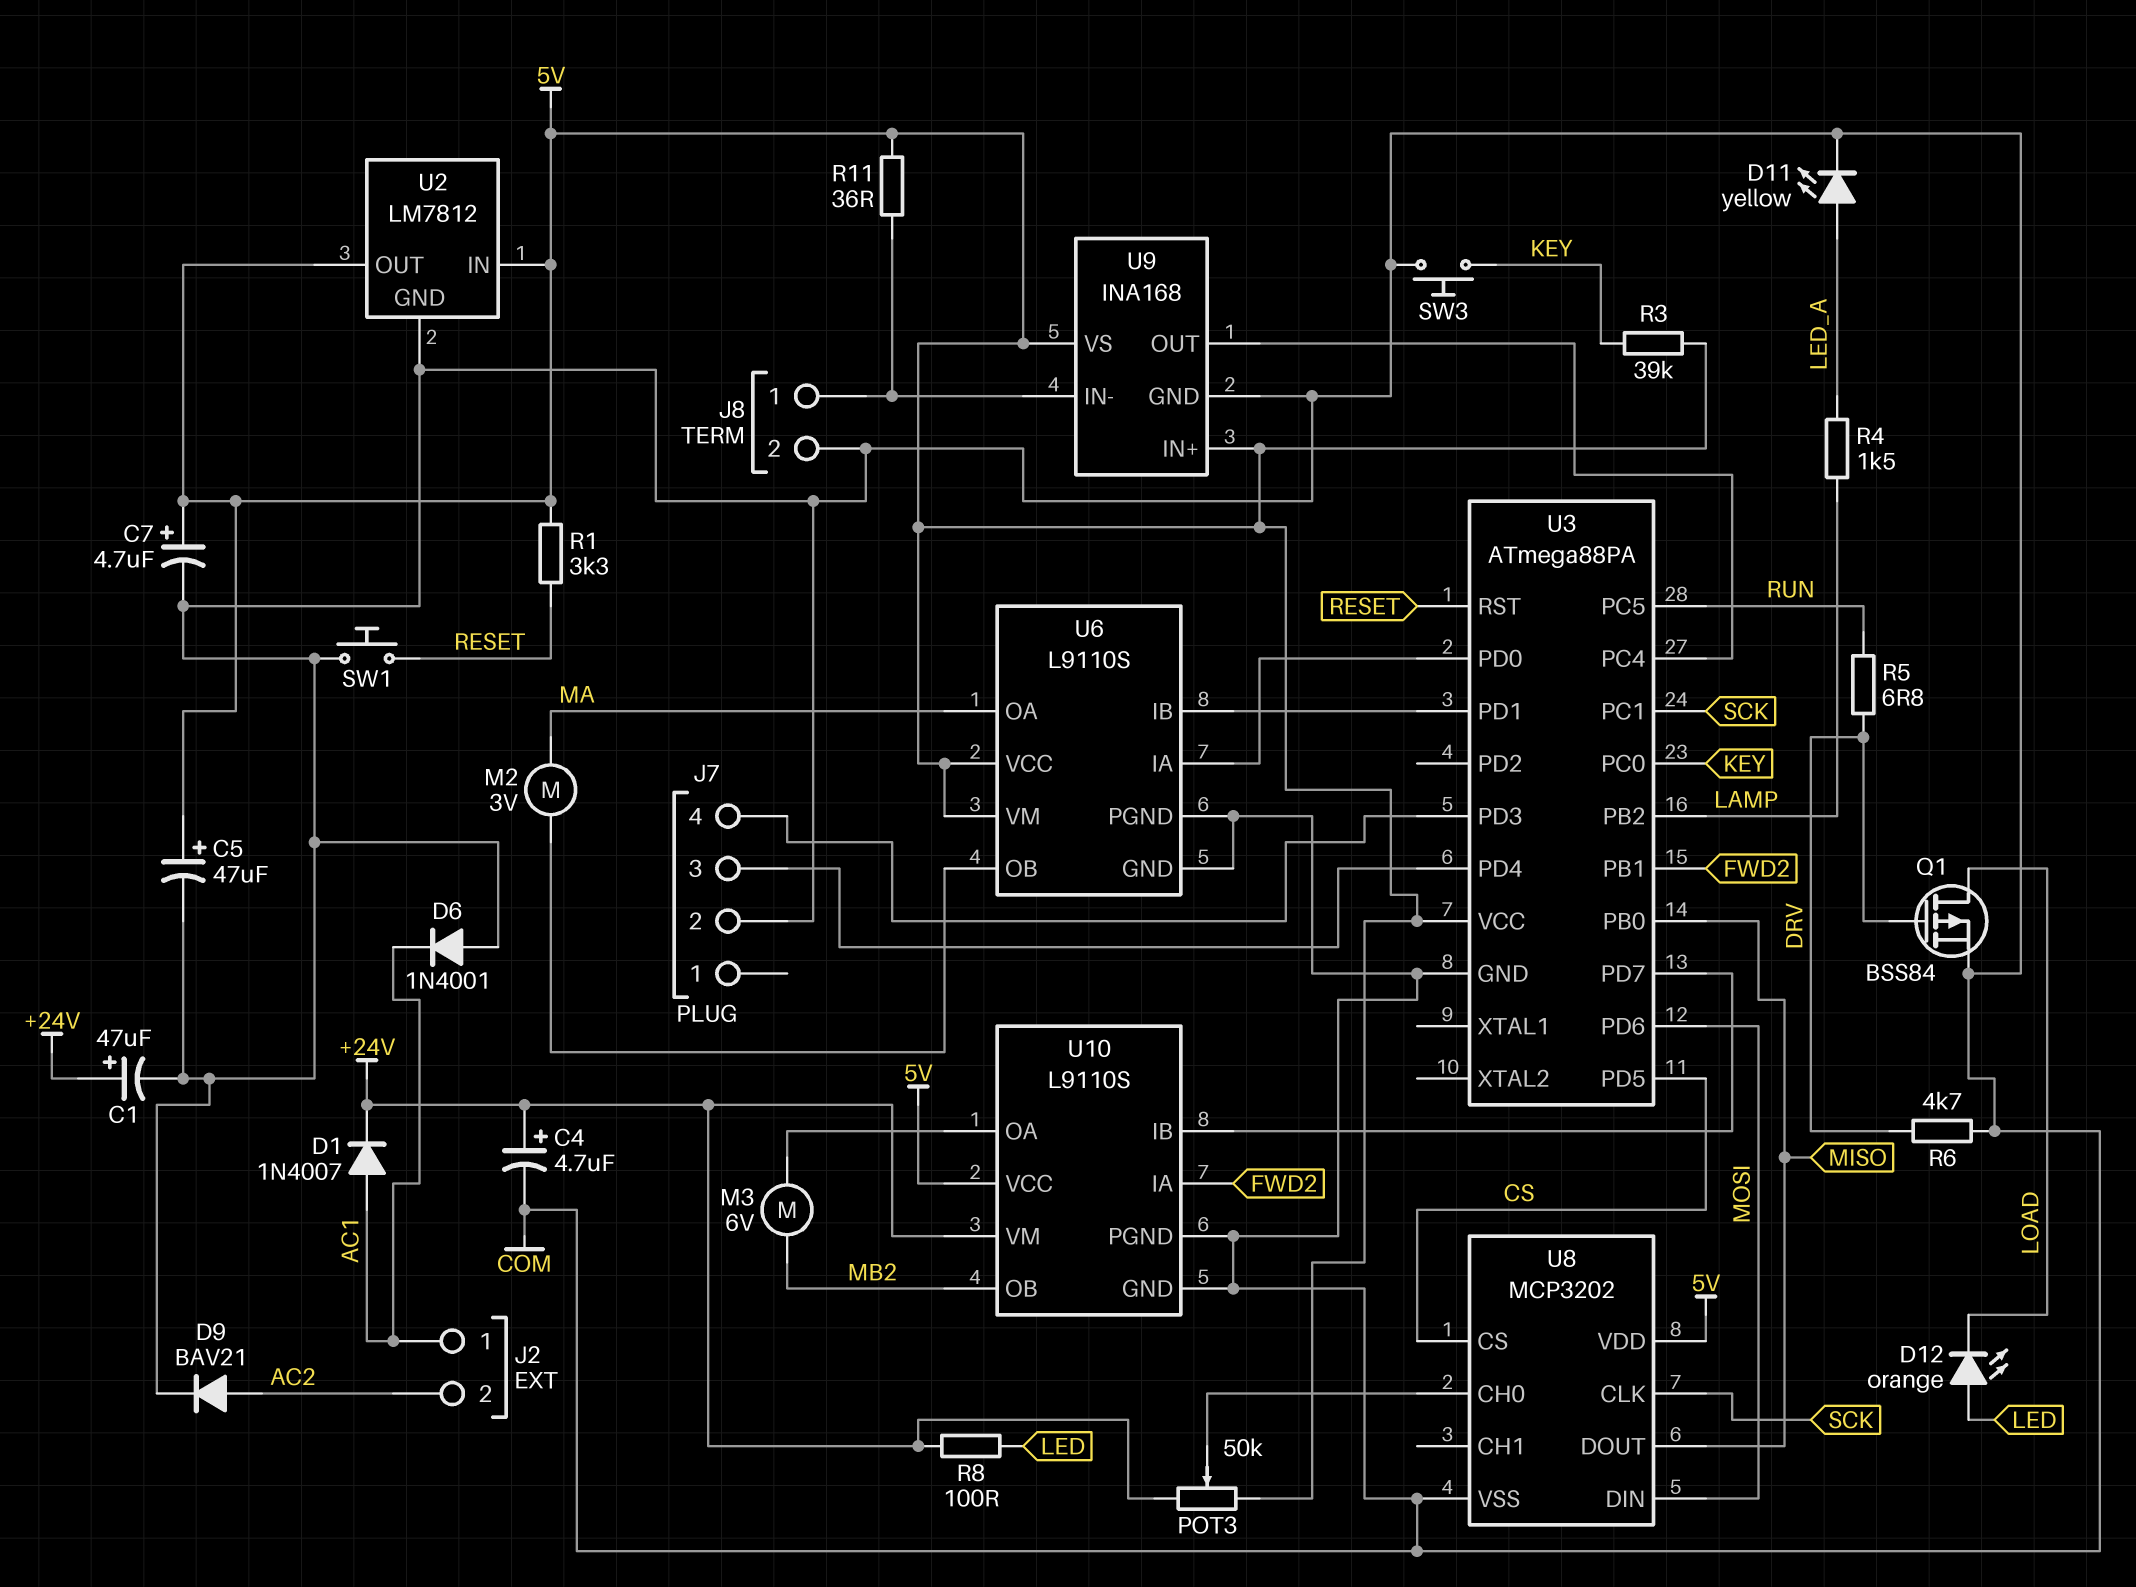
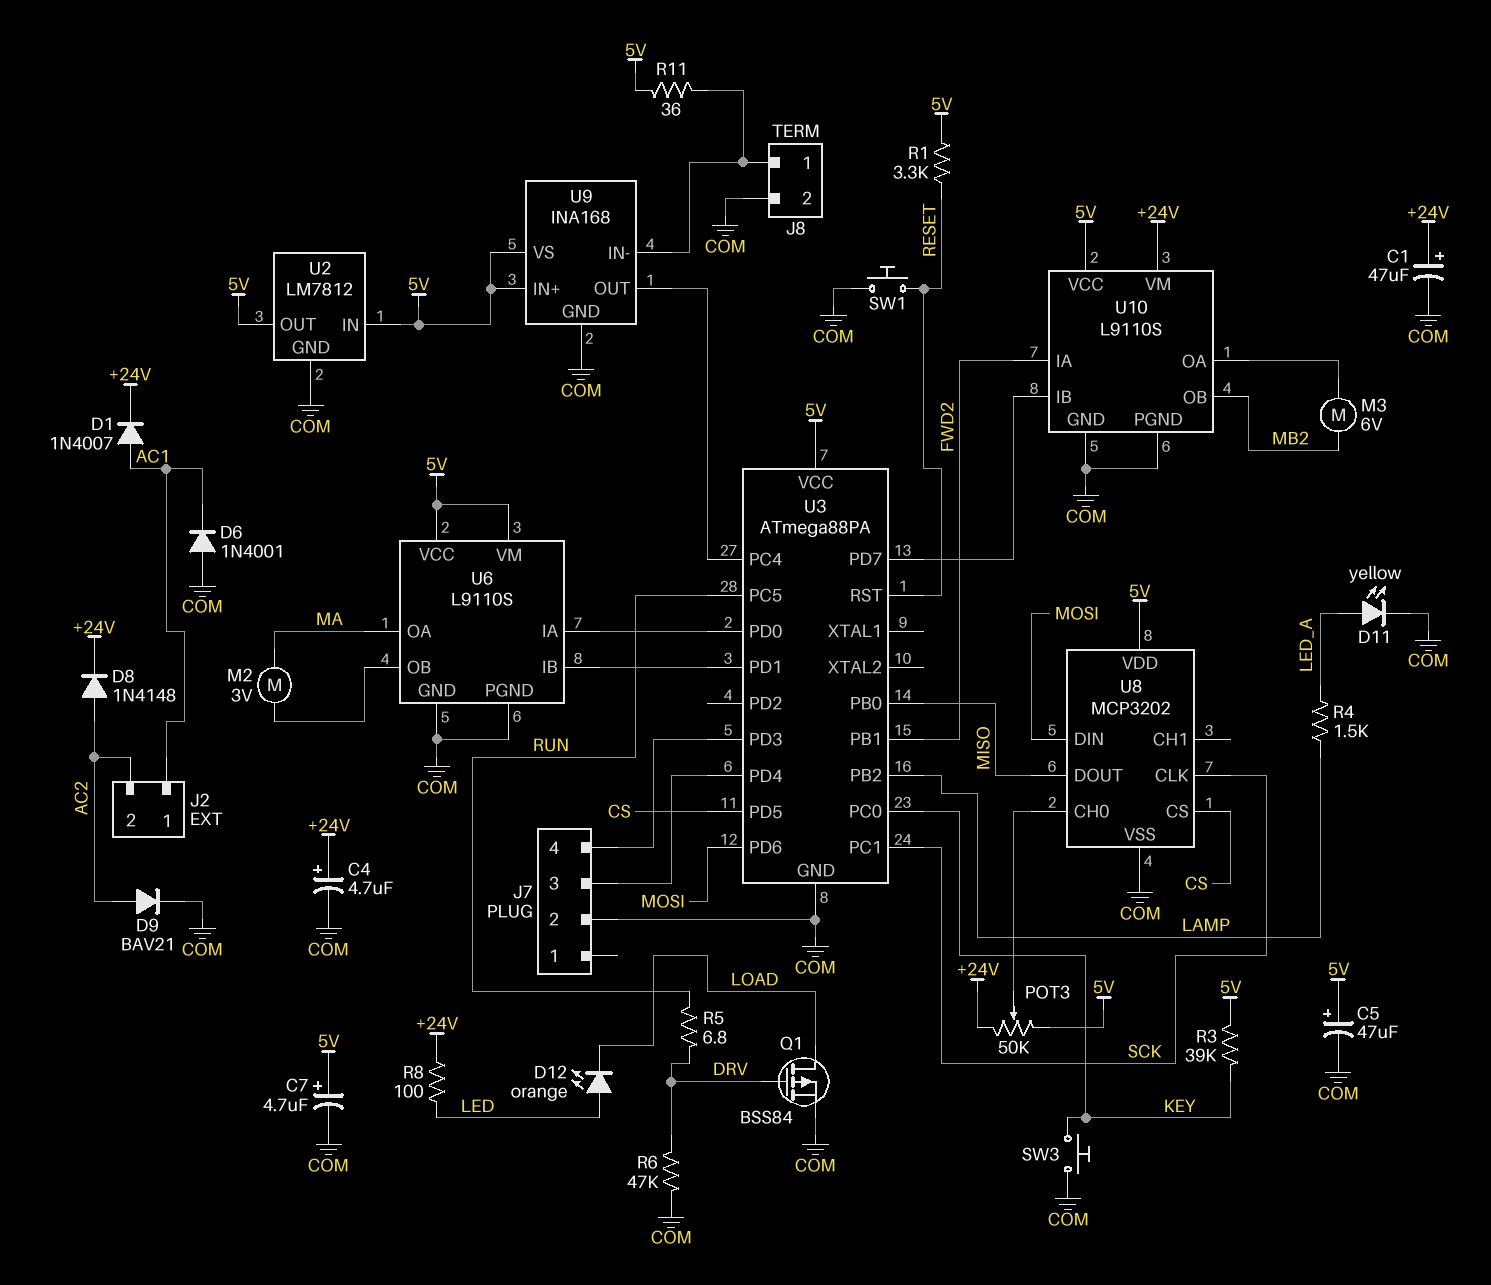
D8: none -> diode 1N4148 (A AC2, K +24V)
R6: 4.7k (COM, DRV) -> 47k (COM, DRV)

